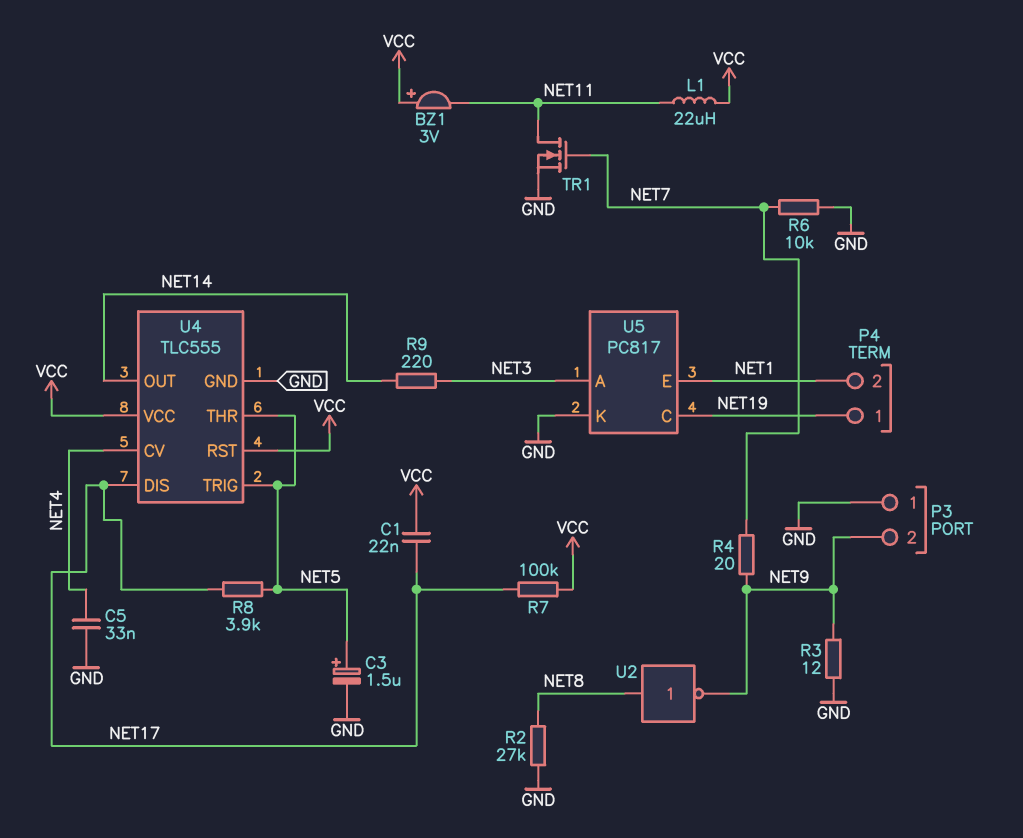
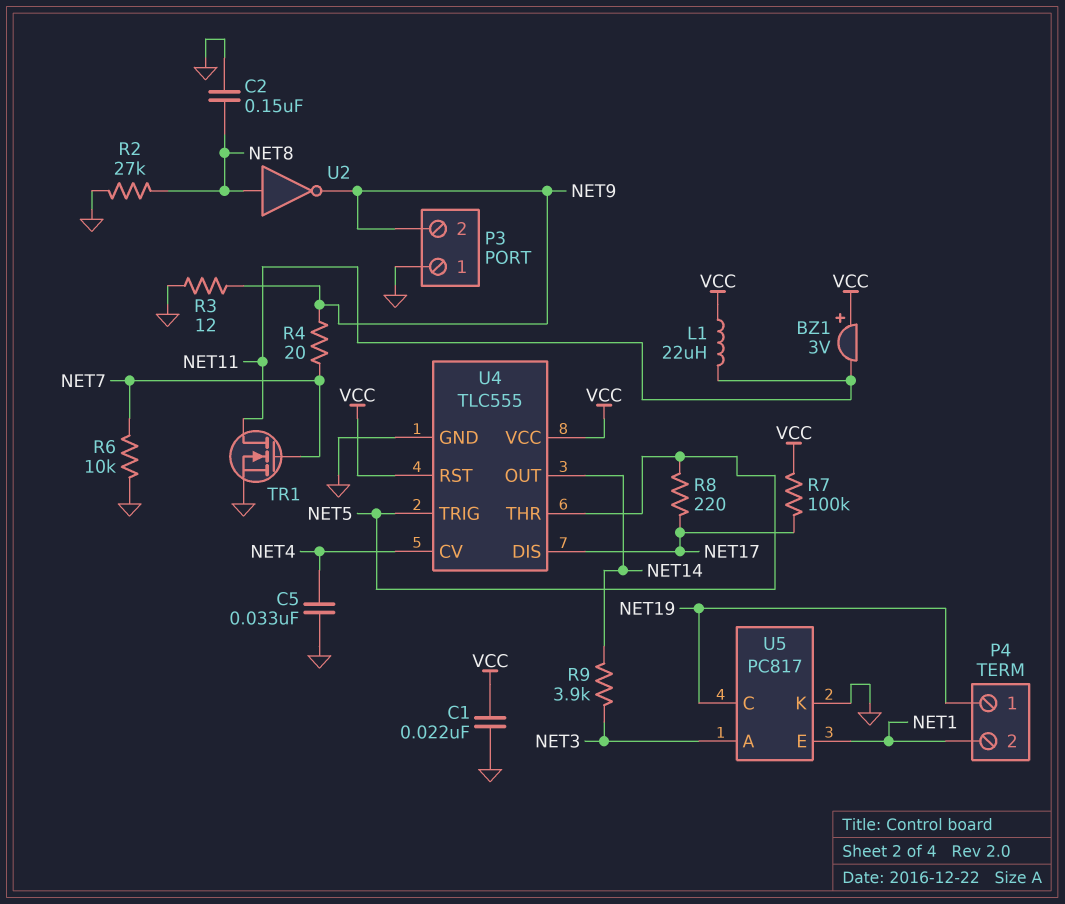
C1: 22nF (NET17, VCC) -> 22nF (GND, VCC)
C2: none -> 150nF (GND, NET8)
C3: 1.5uF (plus NET5, minus GND) -> none
R8: 3.9k (NET5, NET17) -> 220 (NET5, NET17)
R9: 220 (NET3, NET14) -> 3.9k (NET3, NET14)

